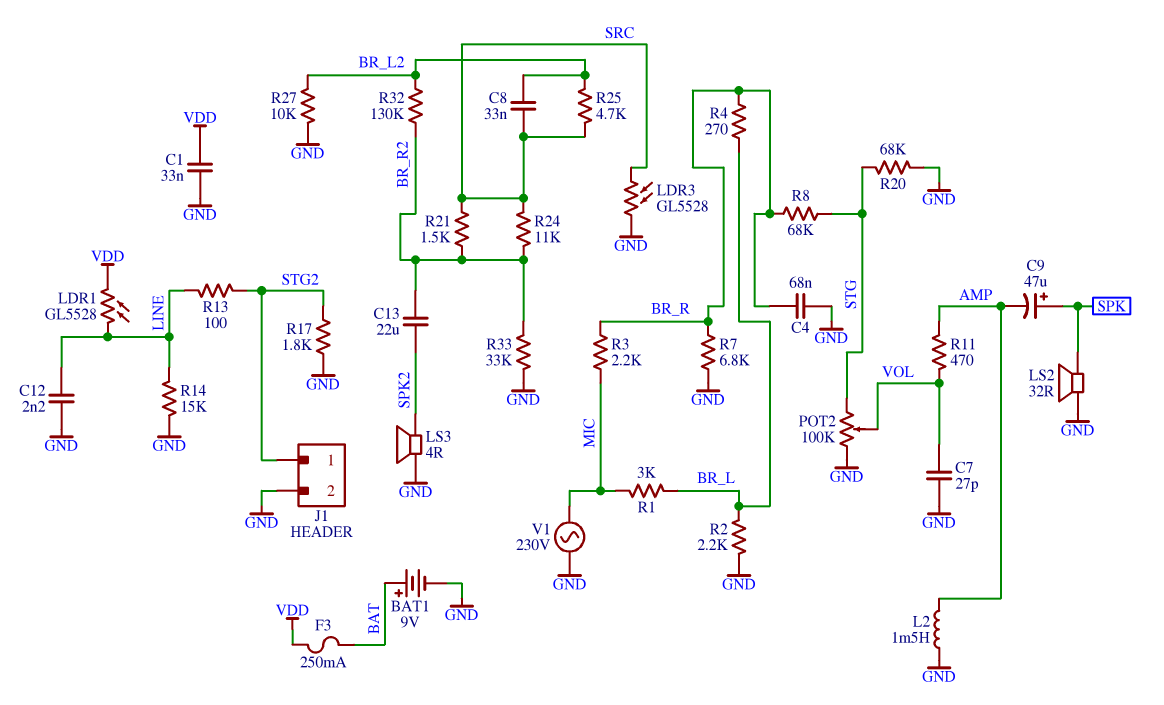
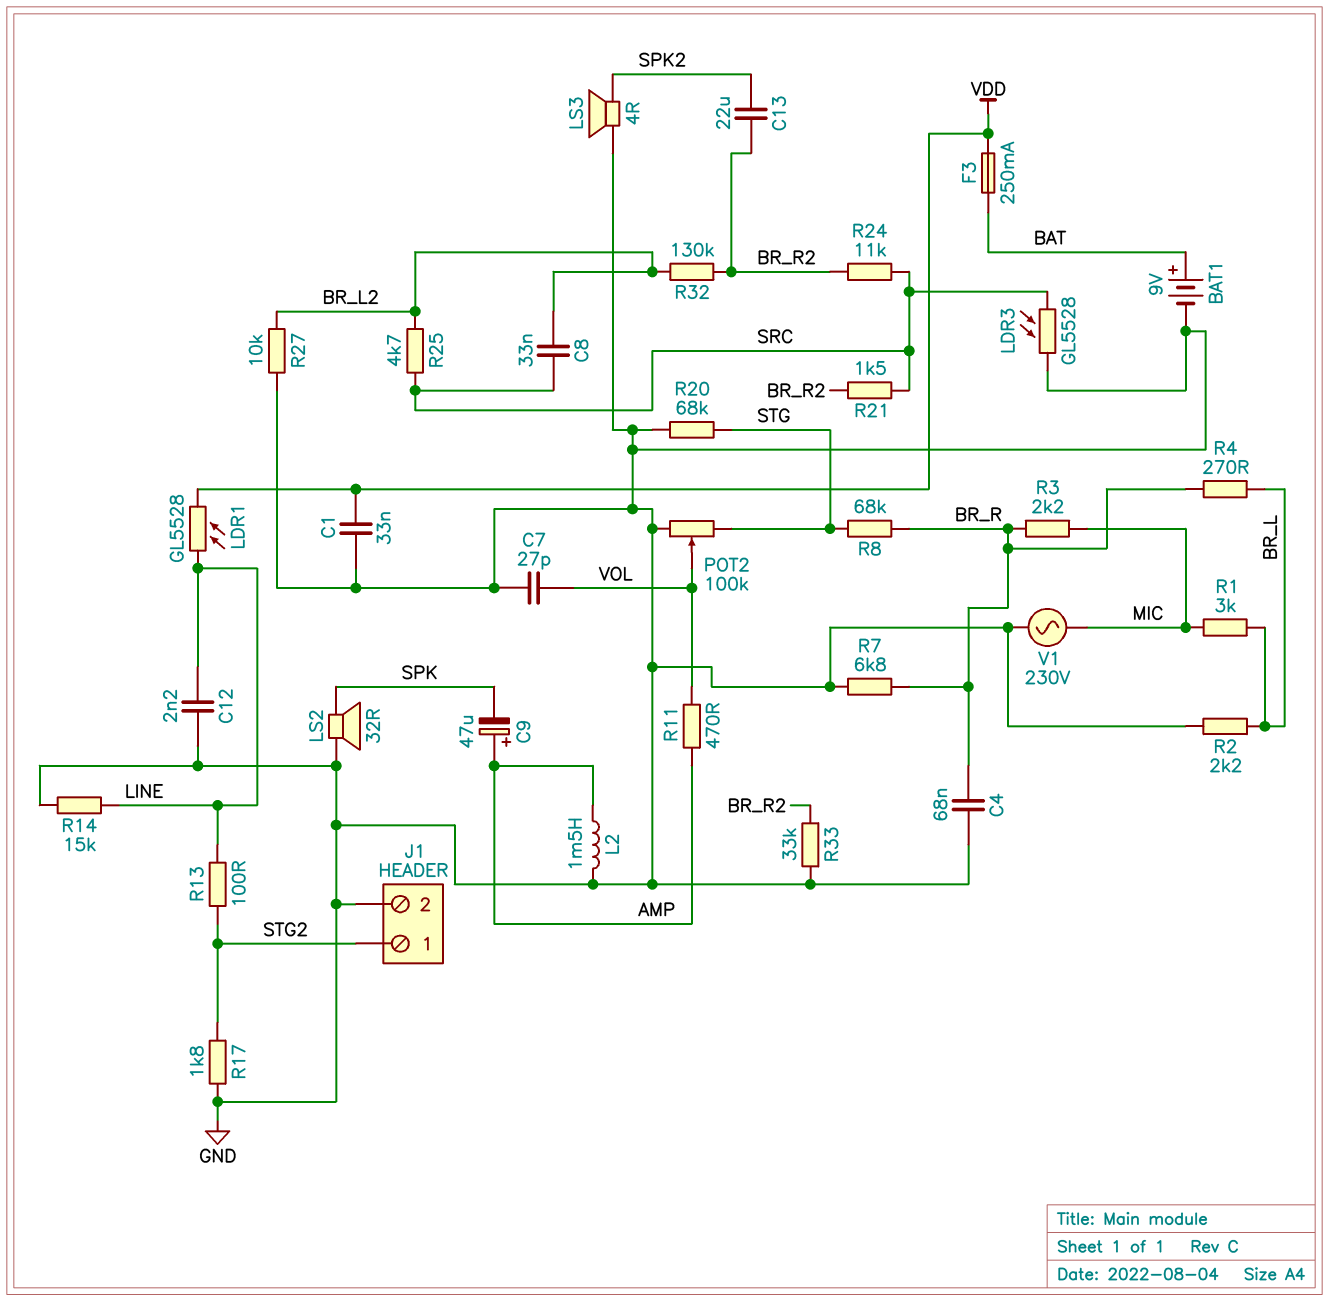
C9: 47uF (plus SPK, minus AMP) -> 47uF (plus AMP, minus SPK)

